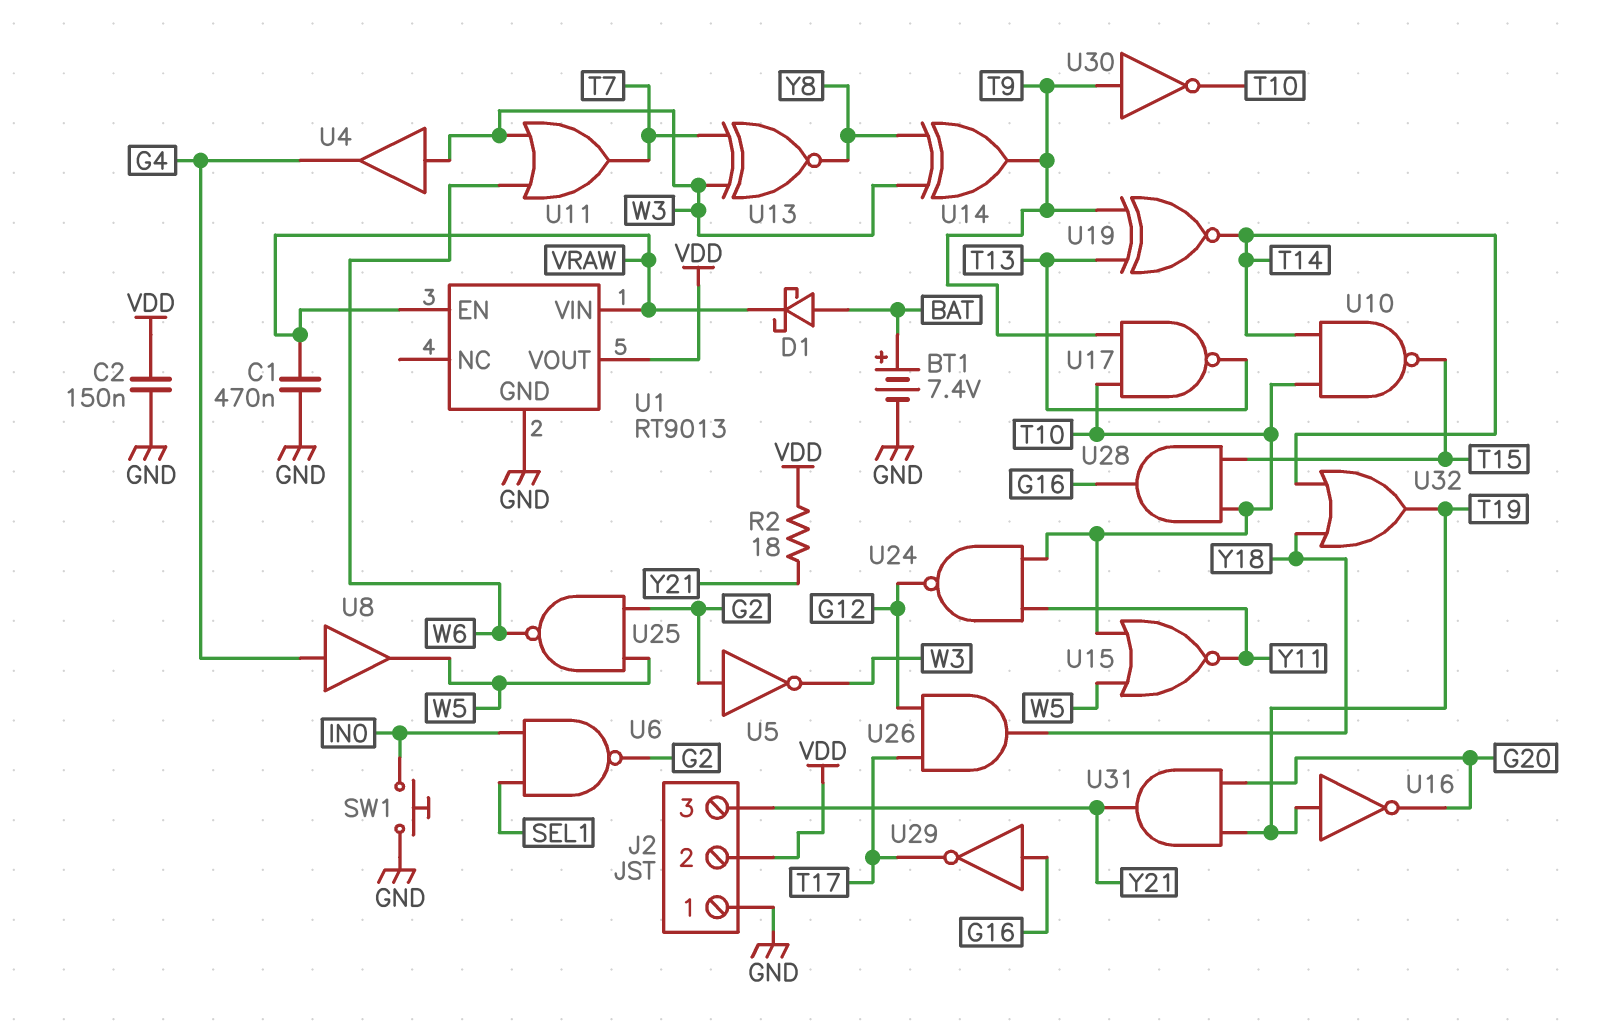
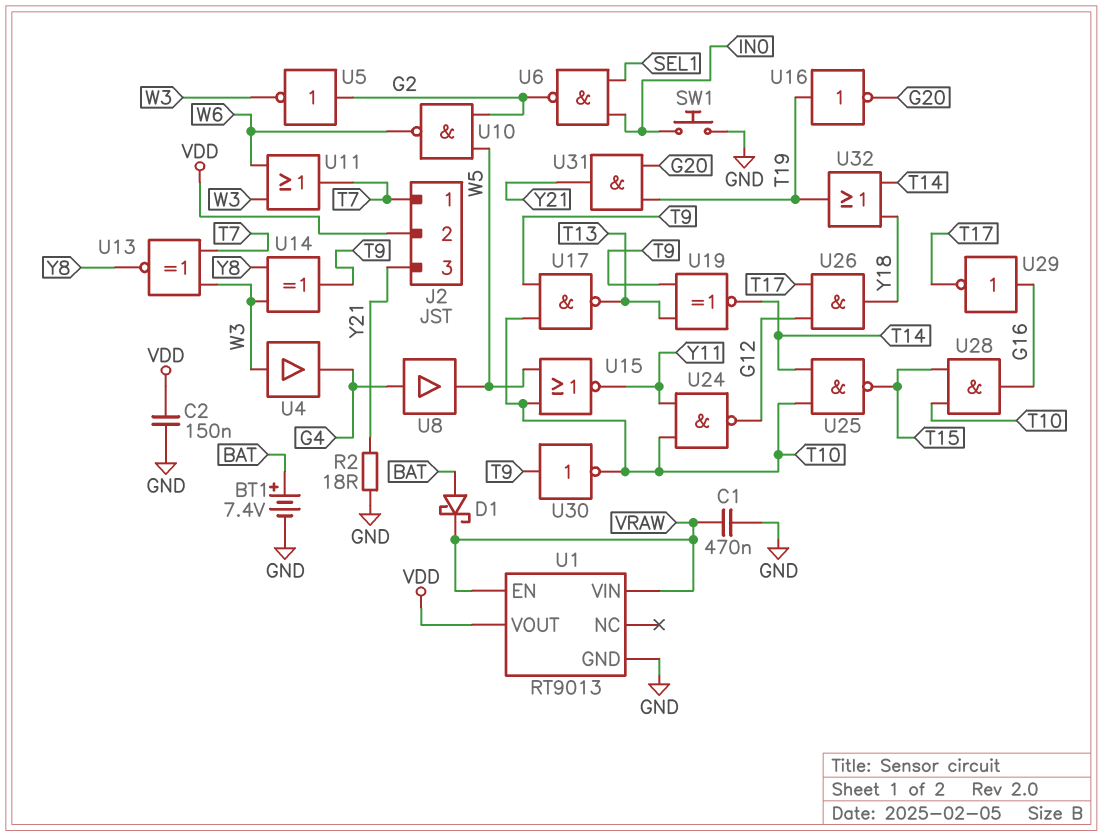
J2 pin 1: GND -> T7
R2: 18 (VDD, Y21) -> 18 (GND, Y21)
U10: NAND (in T10, in T14, out T15) -> NAND (in G2, in W5, out W6)
U25: NAND (in G2, in W5, out W6) -> NAND (in T10, in T14, out T15)

